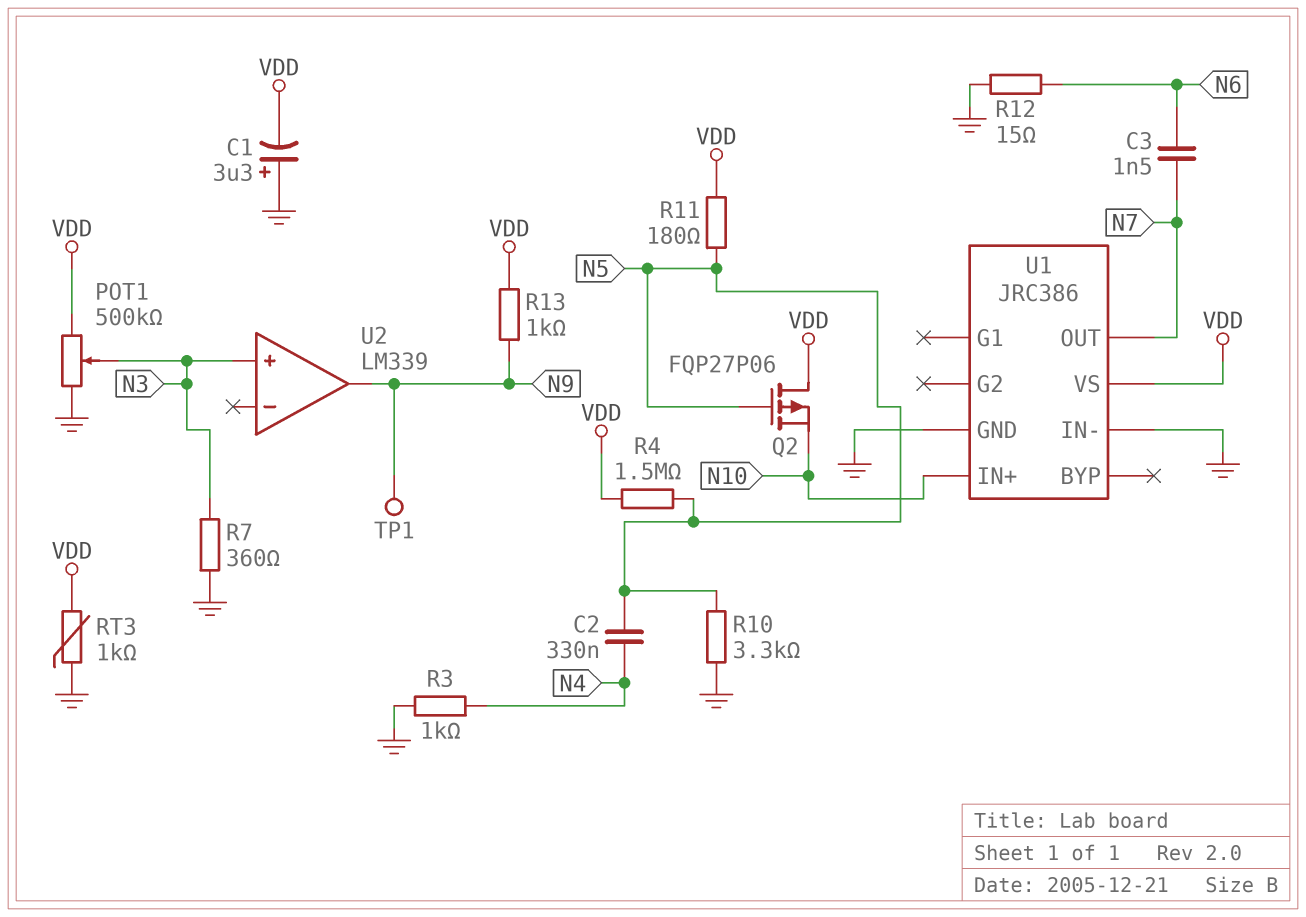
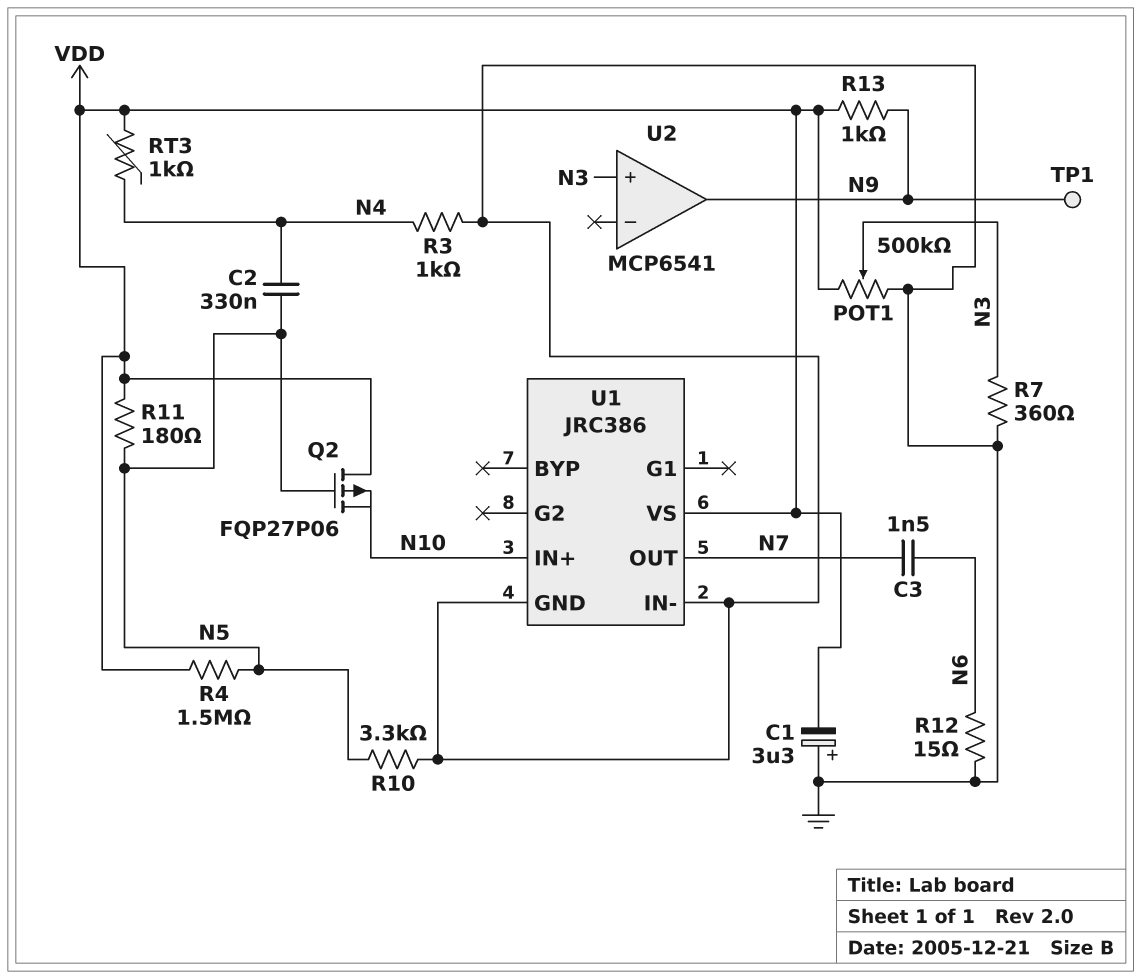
RT3: 1k (GND, VDD) -> 1k (N4, VDD)
U2: LM339 -> MCP6541

